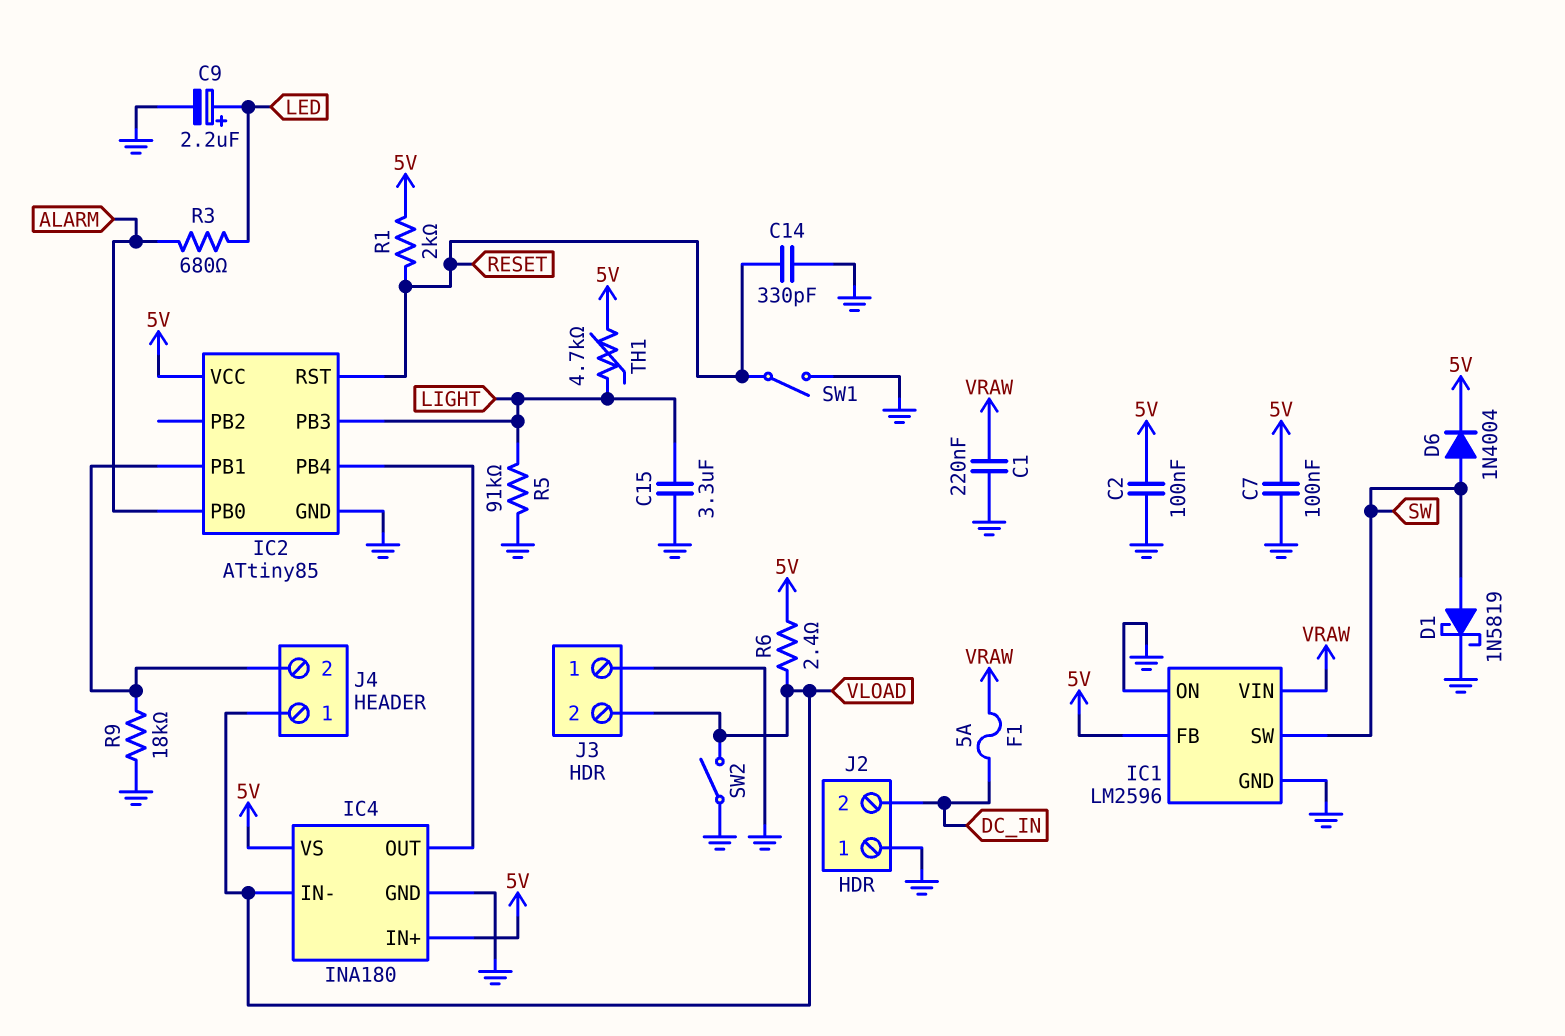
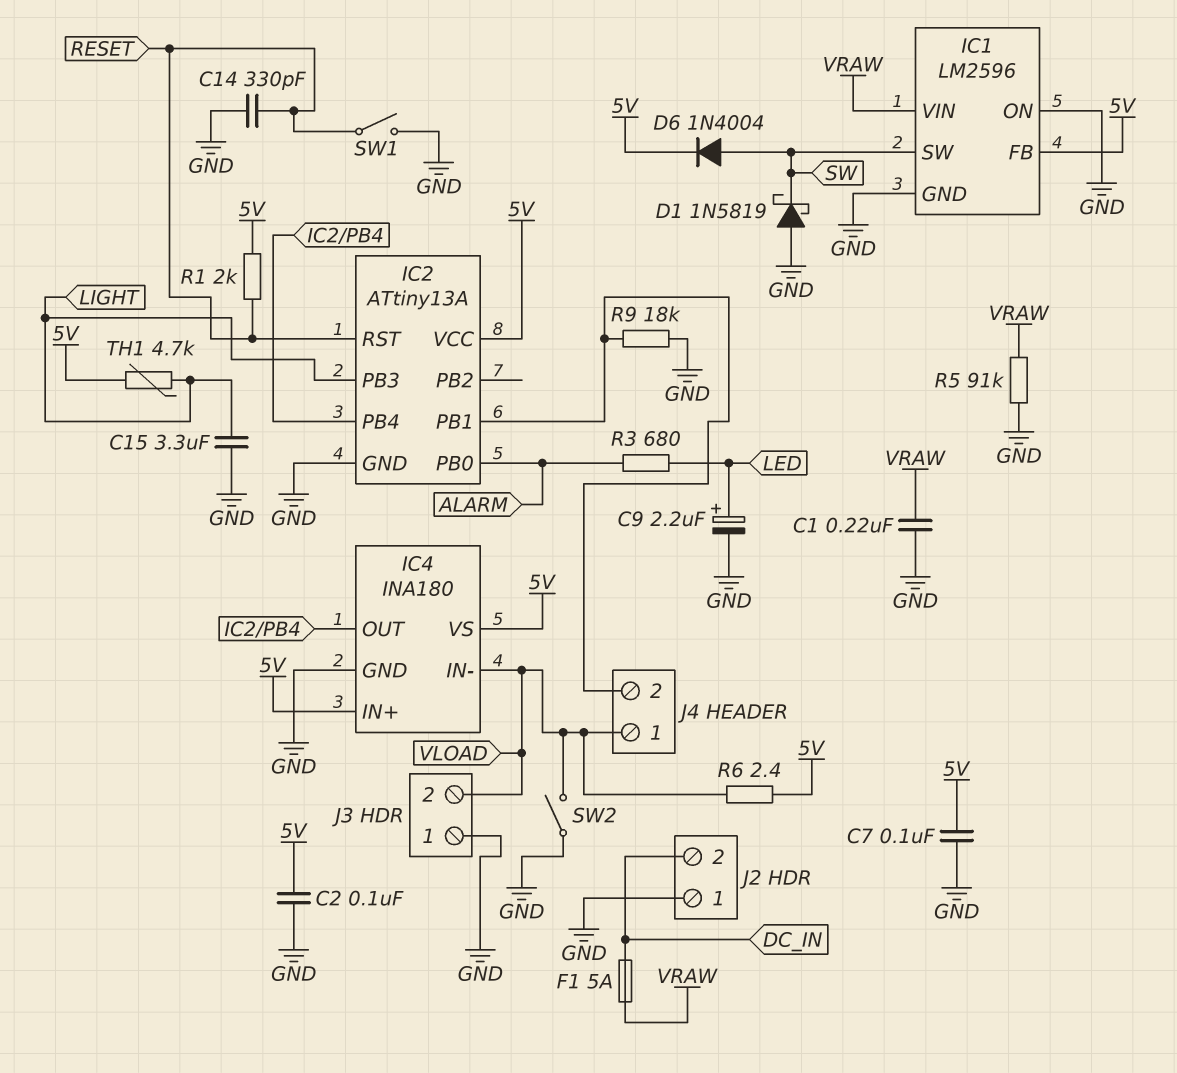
D1: schottky 1N5819 (A SW, K GND) -> schottky 1N5819 (A GND, K SW)
IC2: ATtiny85 -> ATtiny13A
R5: 91k (GND, LIGHT) -> 91k (GND, VRAW)

